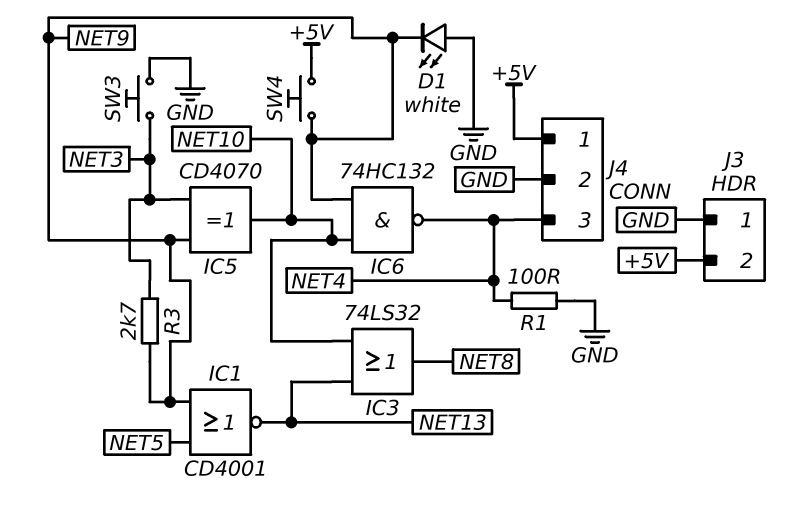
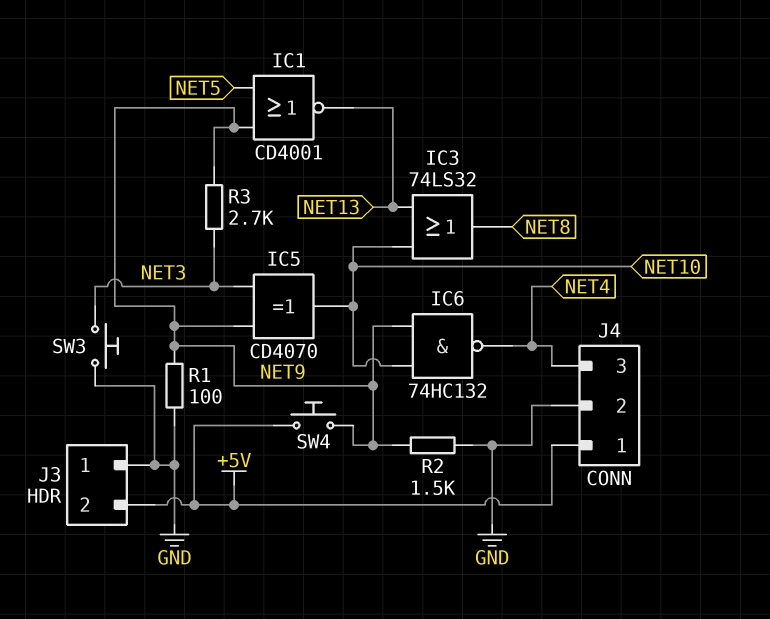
D1: LED white (A GND, K NET9) -> none
R1: 100 (GND, NET4) -> 100 (GND, NET9)
R2: none -> 1.5k (GND, NET9)

